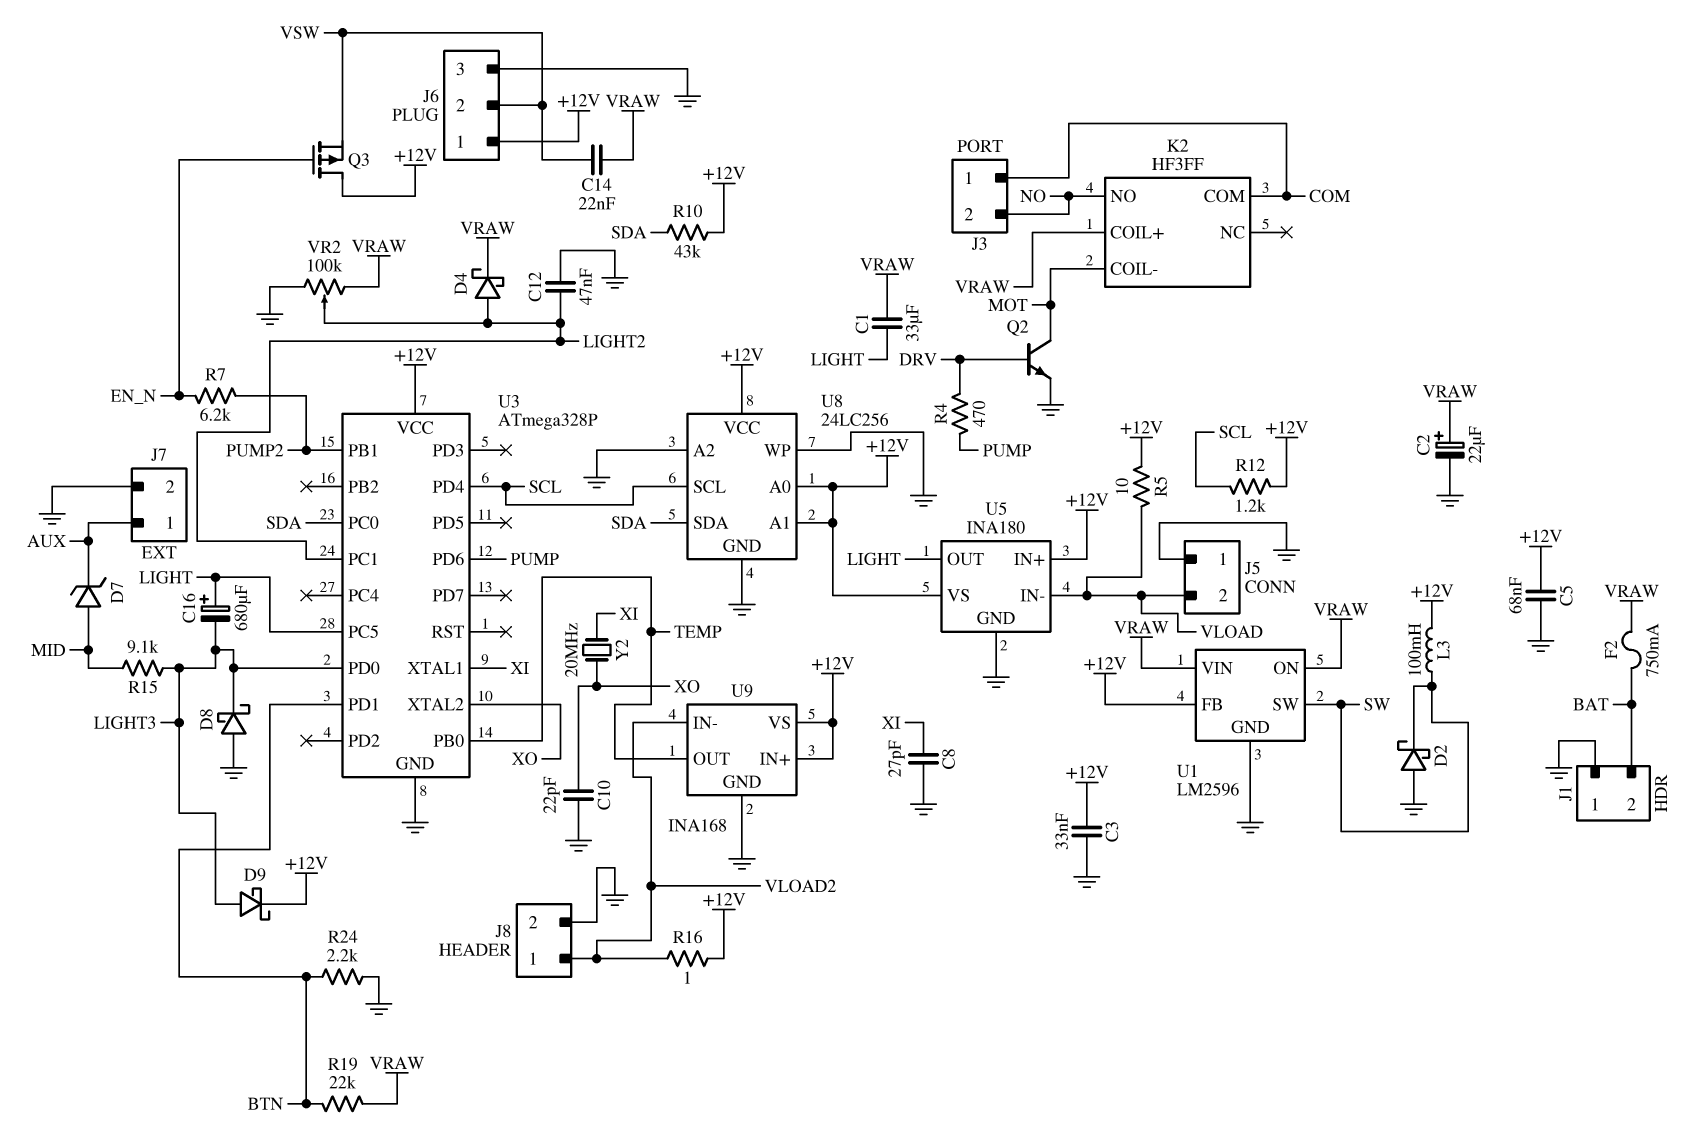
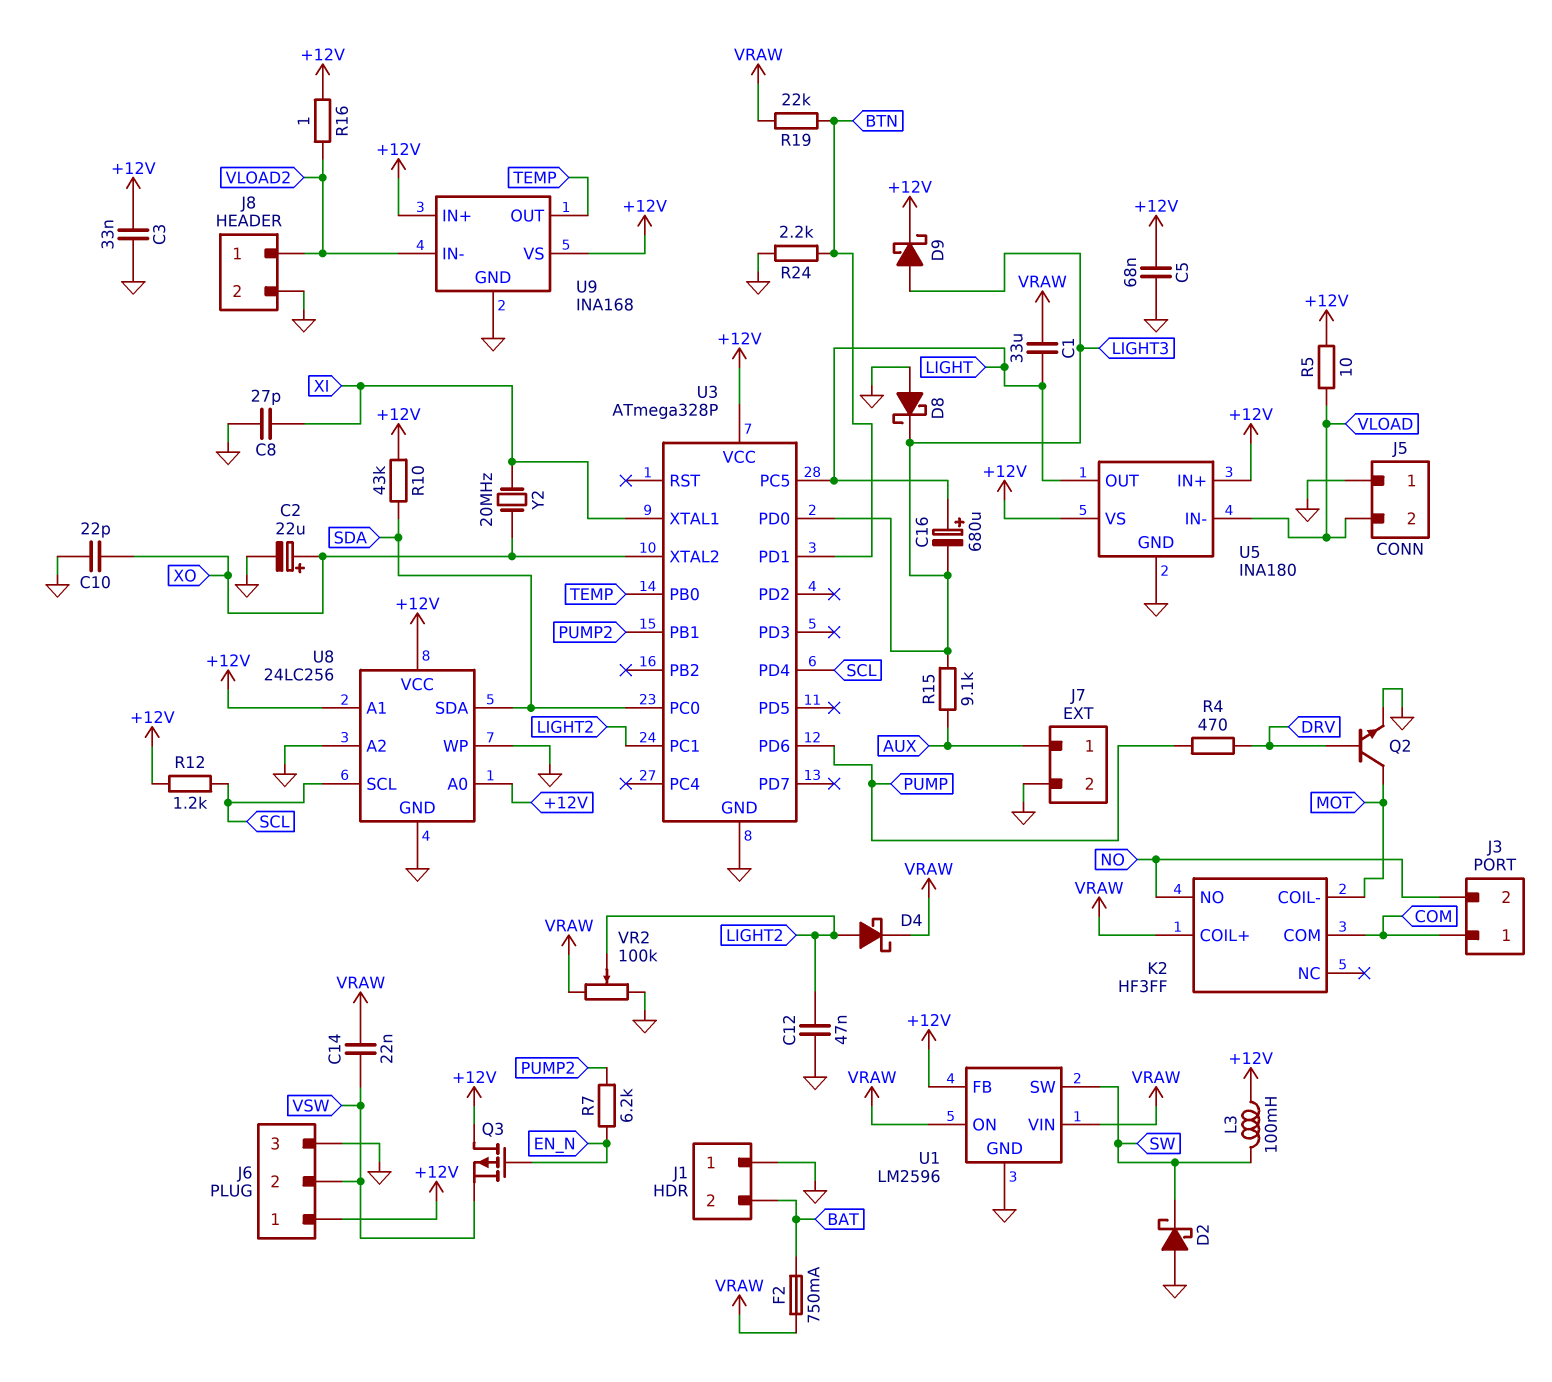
C2: 22uF (plus VRAW, minus GND) -> 22uF (plus XO, minus GND)
D7: zener (A MID, K AUX) -> none
R15: 9.1k (LIGHT3, MID) -> 9.1k (AUX, LIGHT3)

